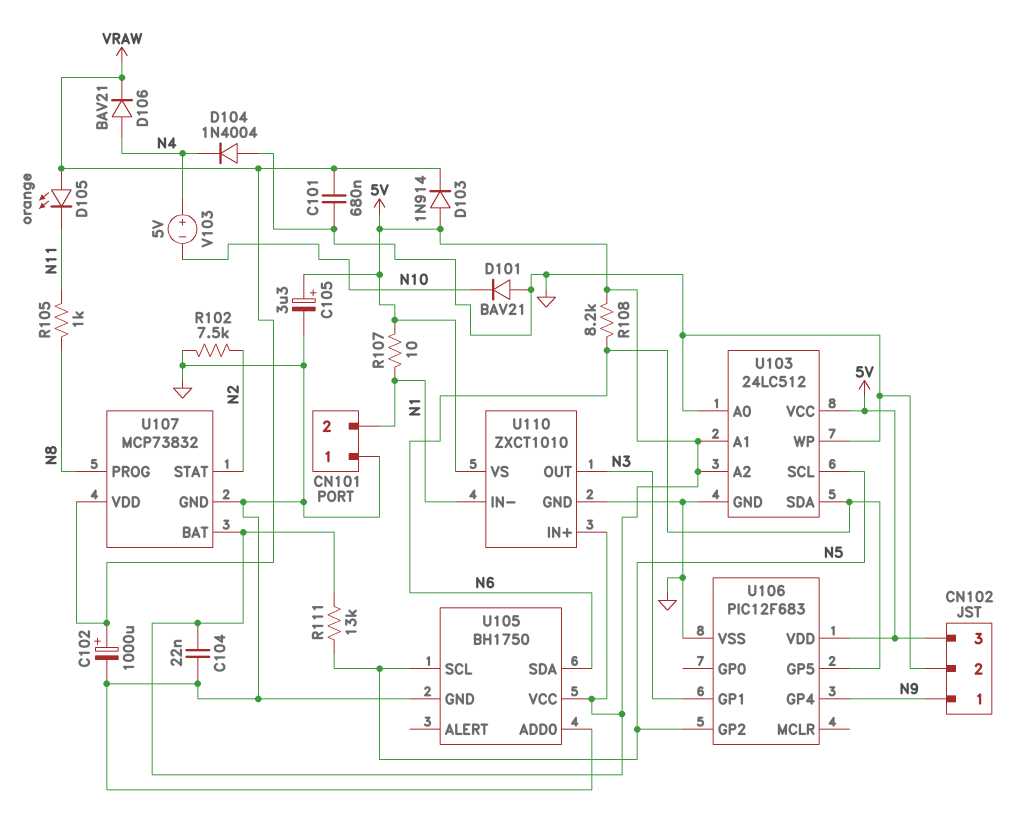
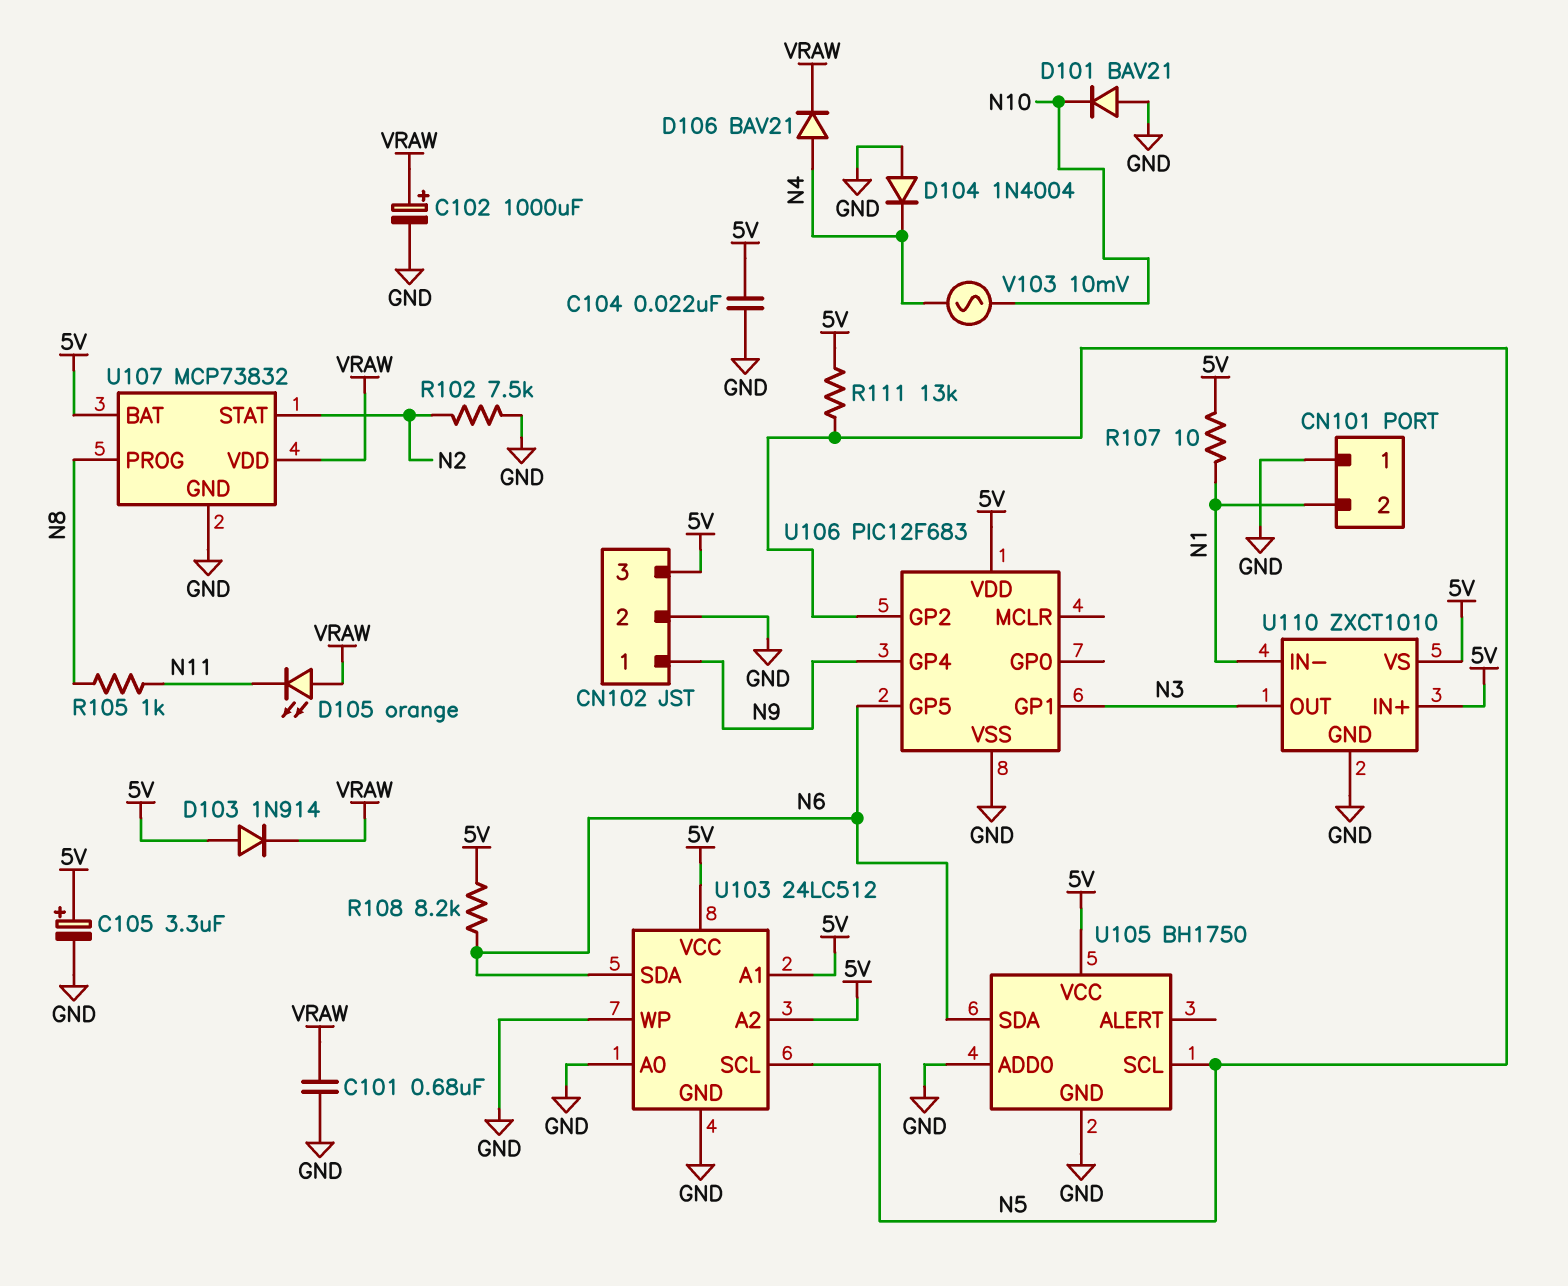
V103: 5V (plus N4, minus N10) -> AC 10mV (N4, N10)

